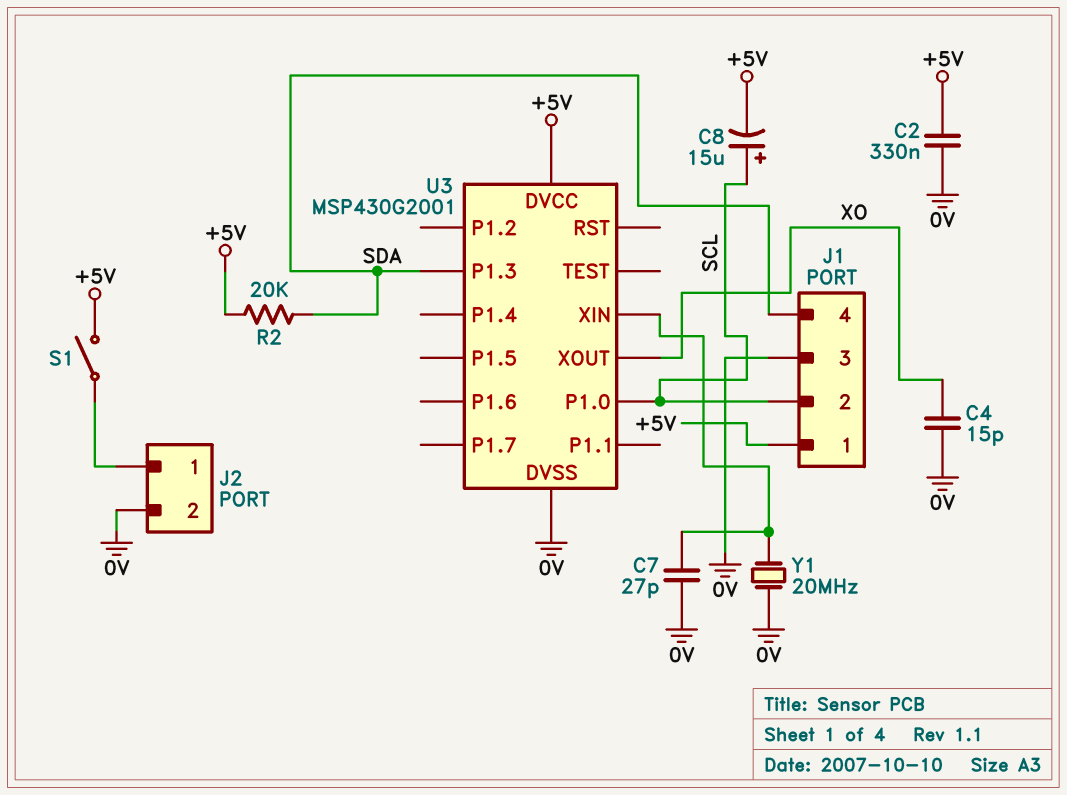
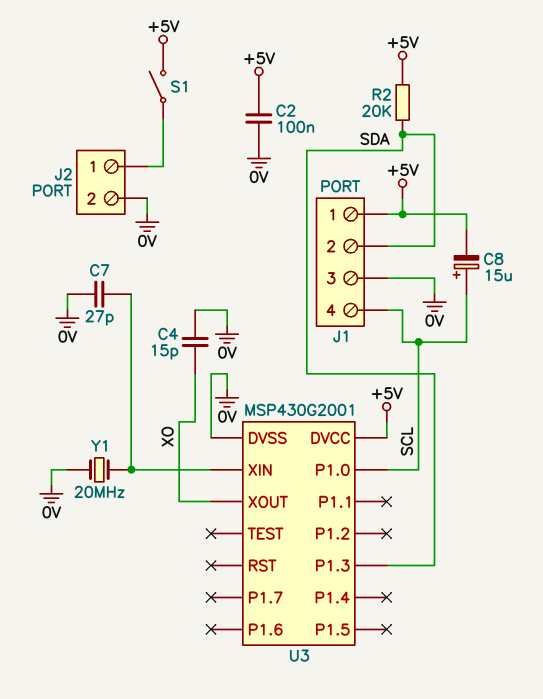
C2: 330nF (+5V, 0V) -> 100nF (+5V, 0V)
J1 pin 2: SCL -> SDA
J1 pin 4: SDA -> SCL

